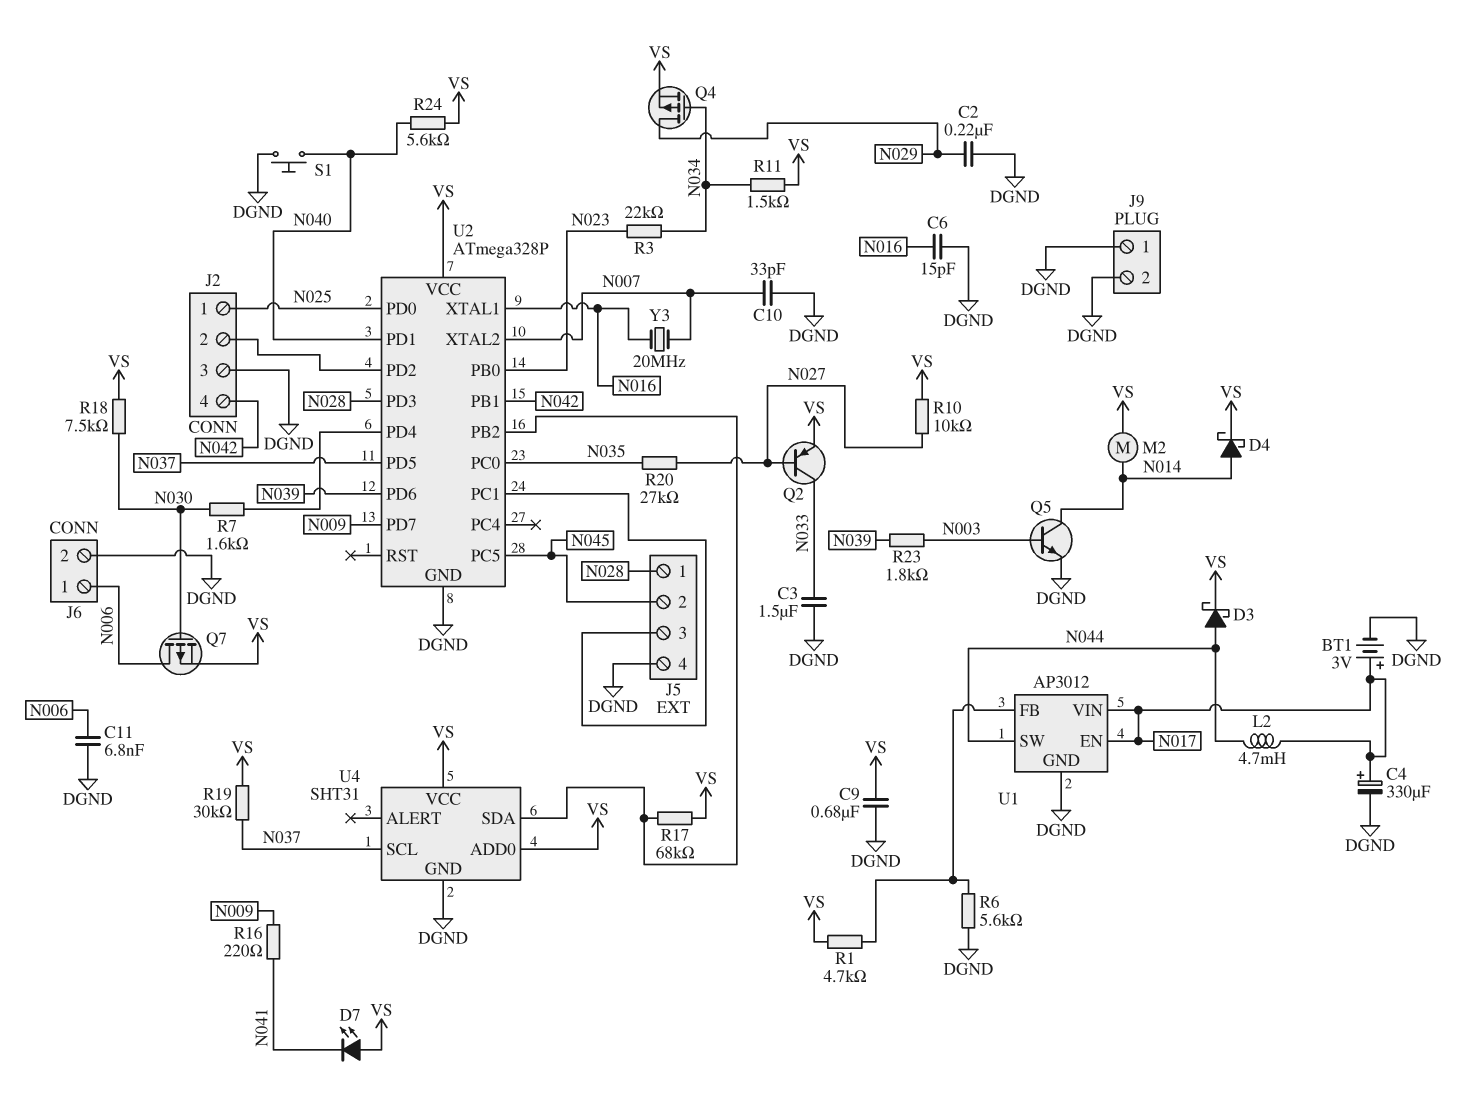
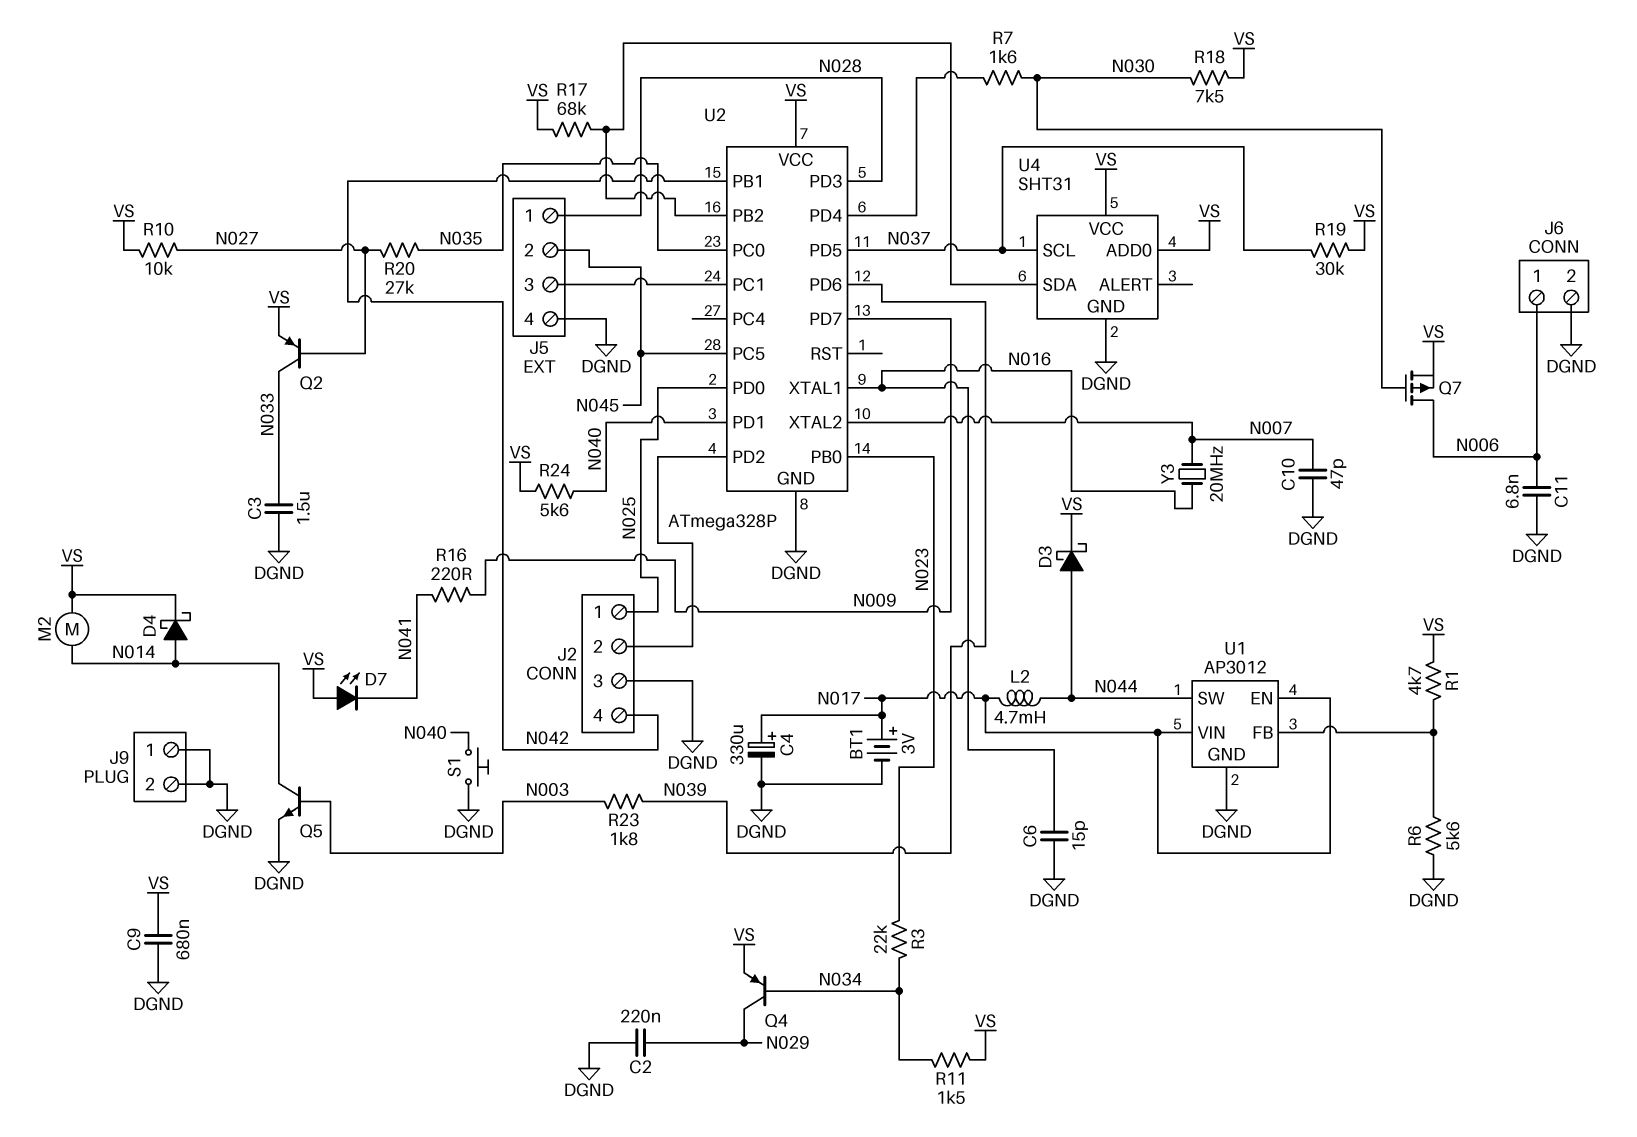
C10: 33pF (DGND, N007) -> 47pF (DGND, N007)
Q4: PMOS (G N034, D N029, S VS) -> PNP (B N034, C N029, E VS)

